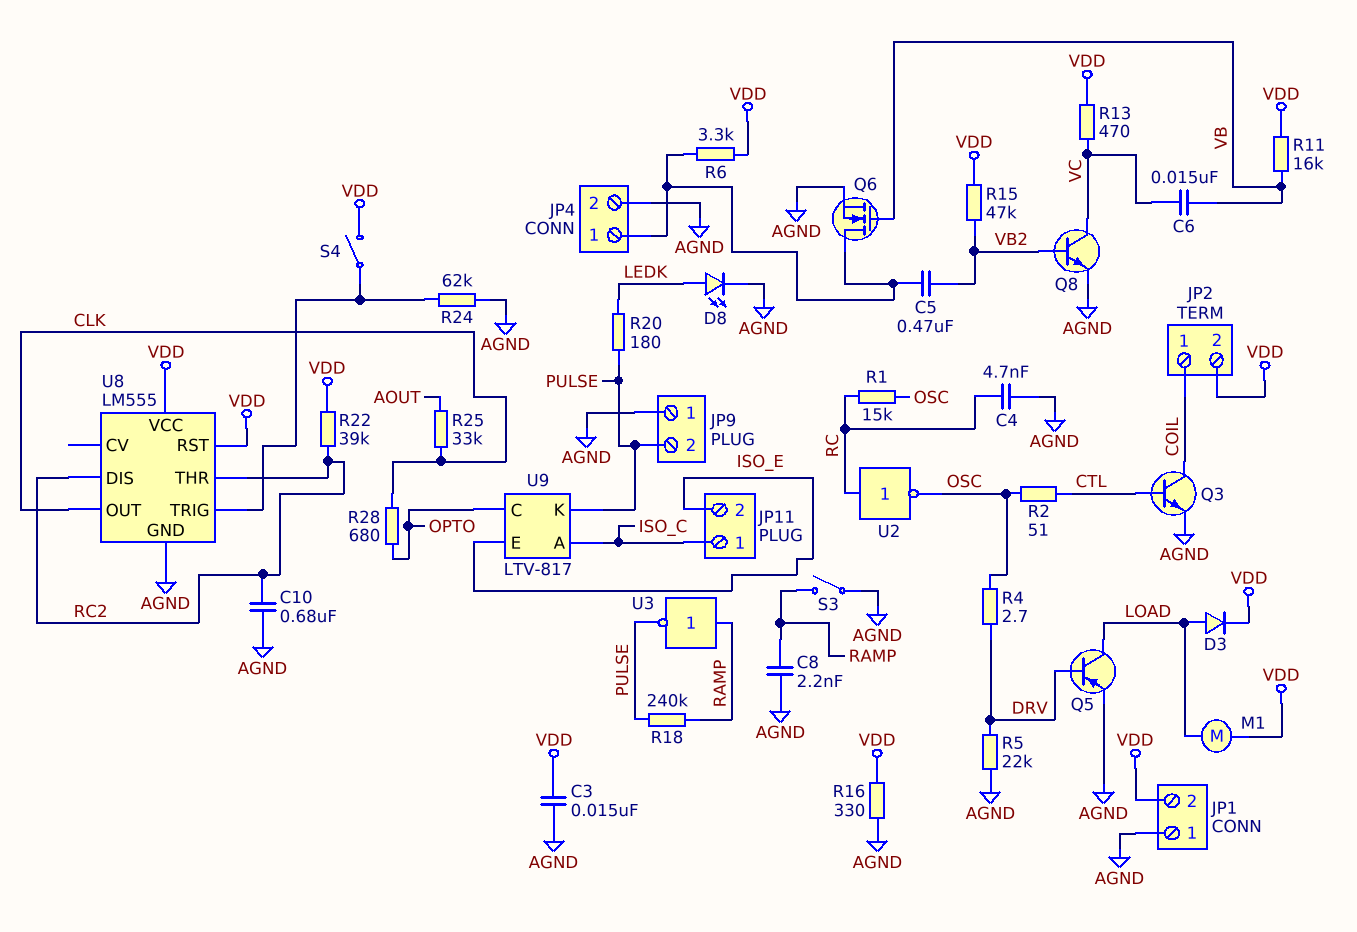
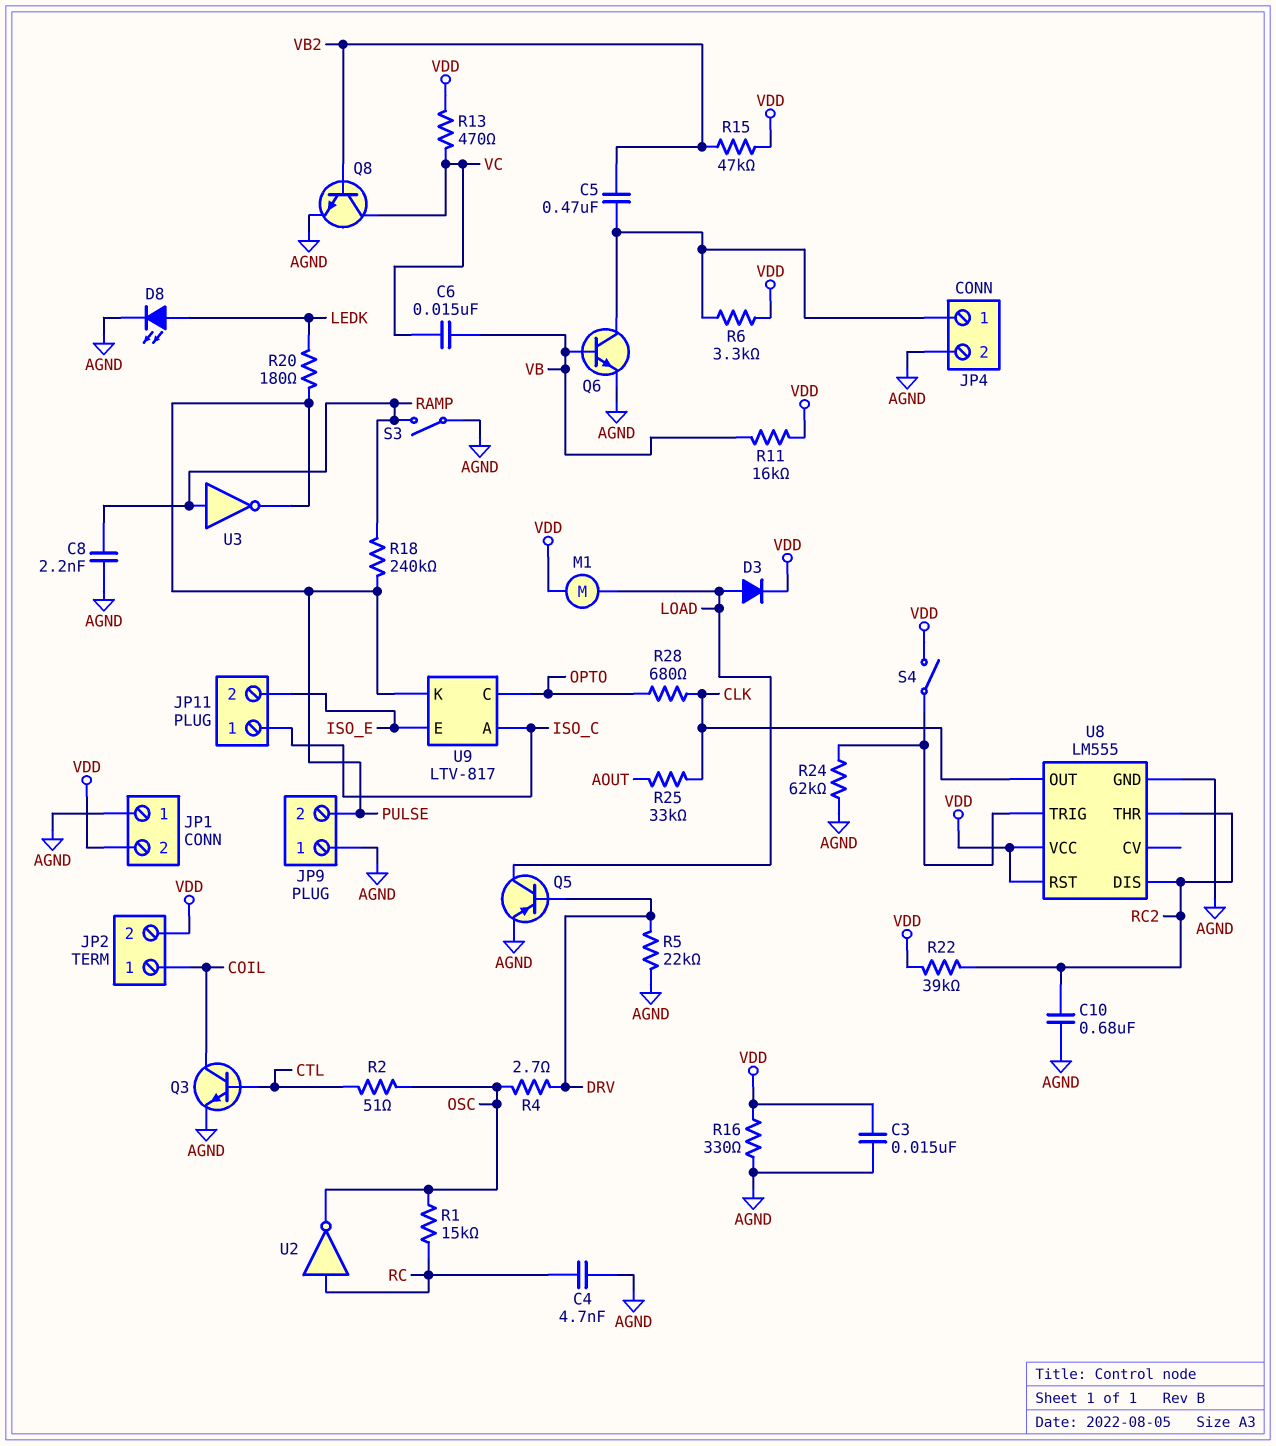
Q6: NMOS (G VB, D JP4/1, S AGND) -> NPN (B VB, C JP4/1, E AGND)

